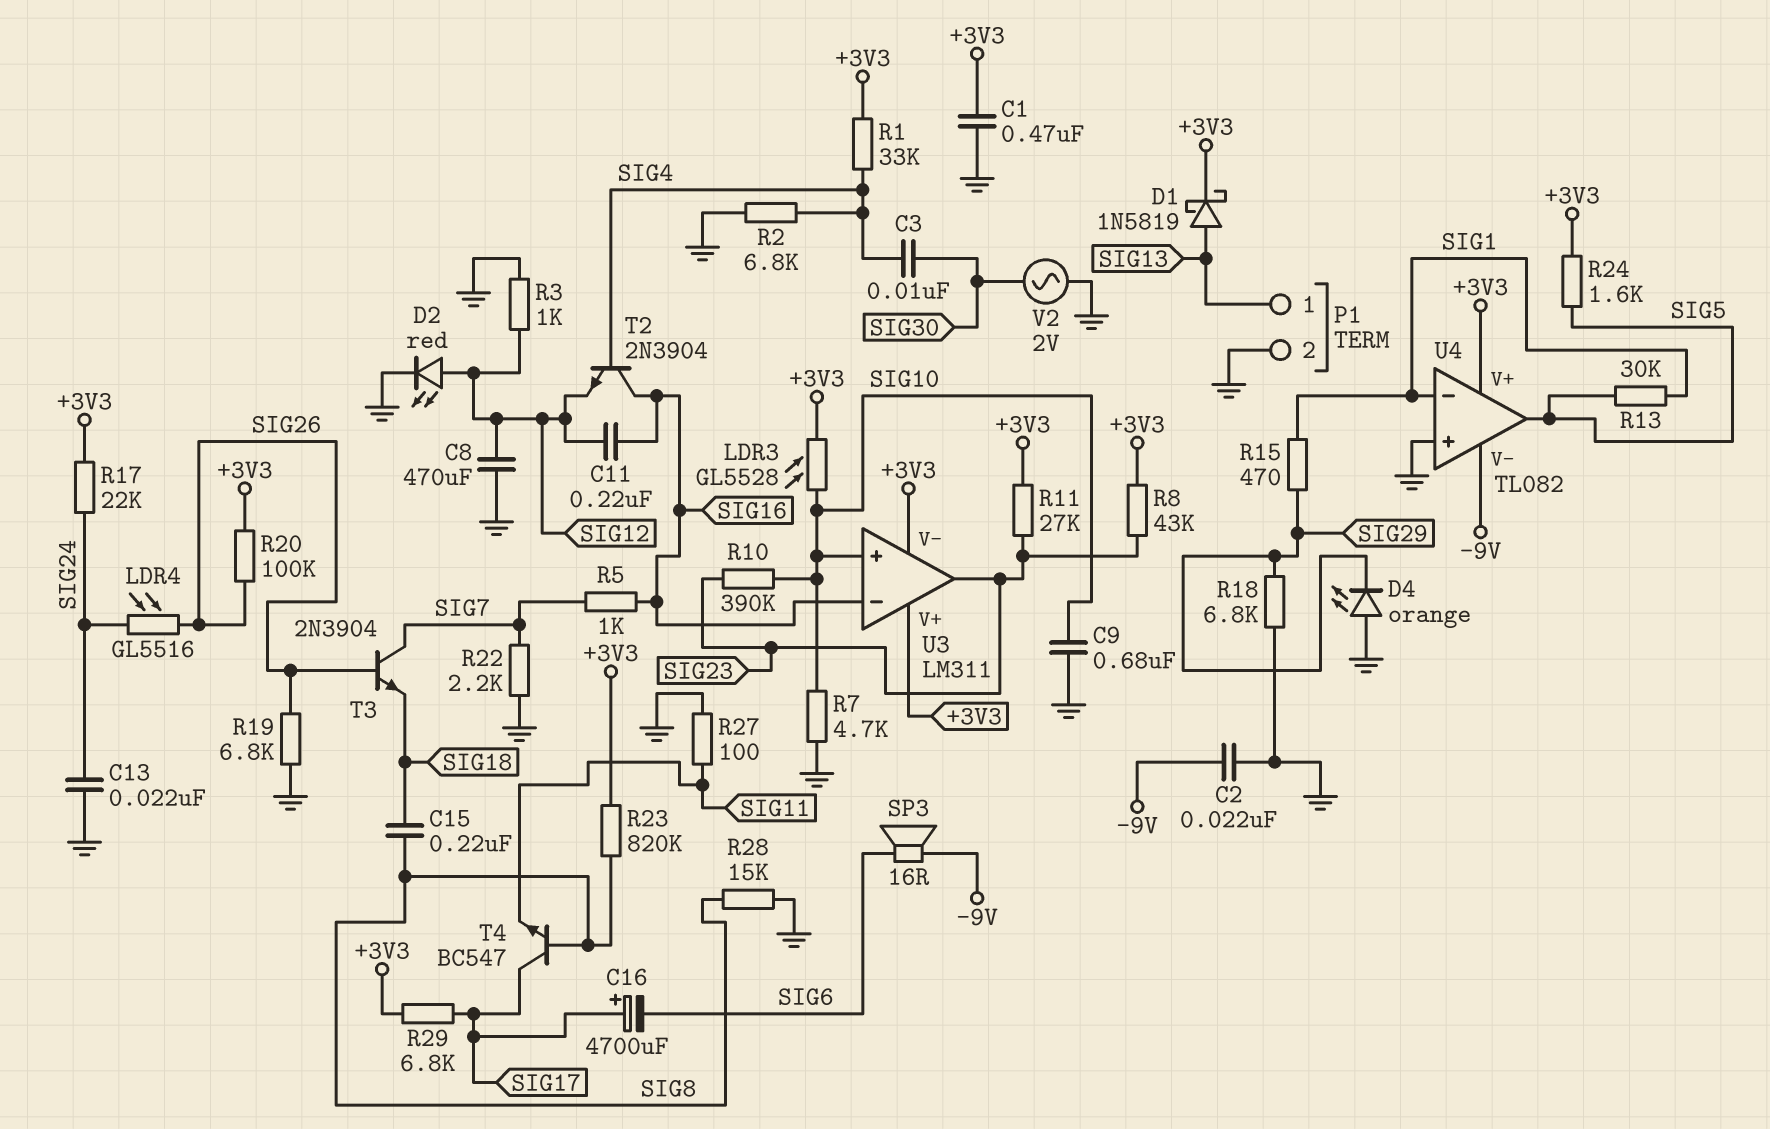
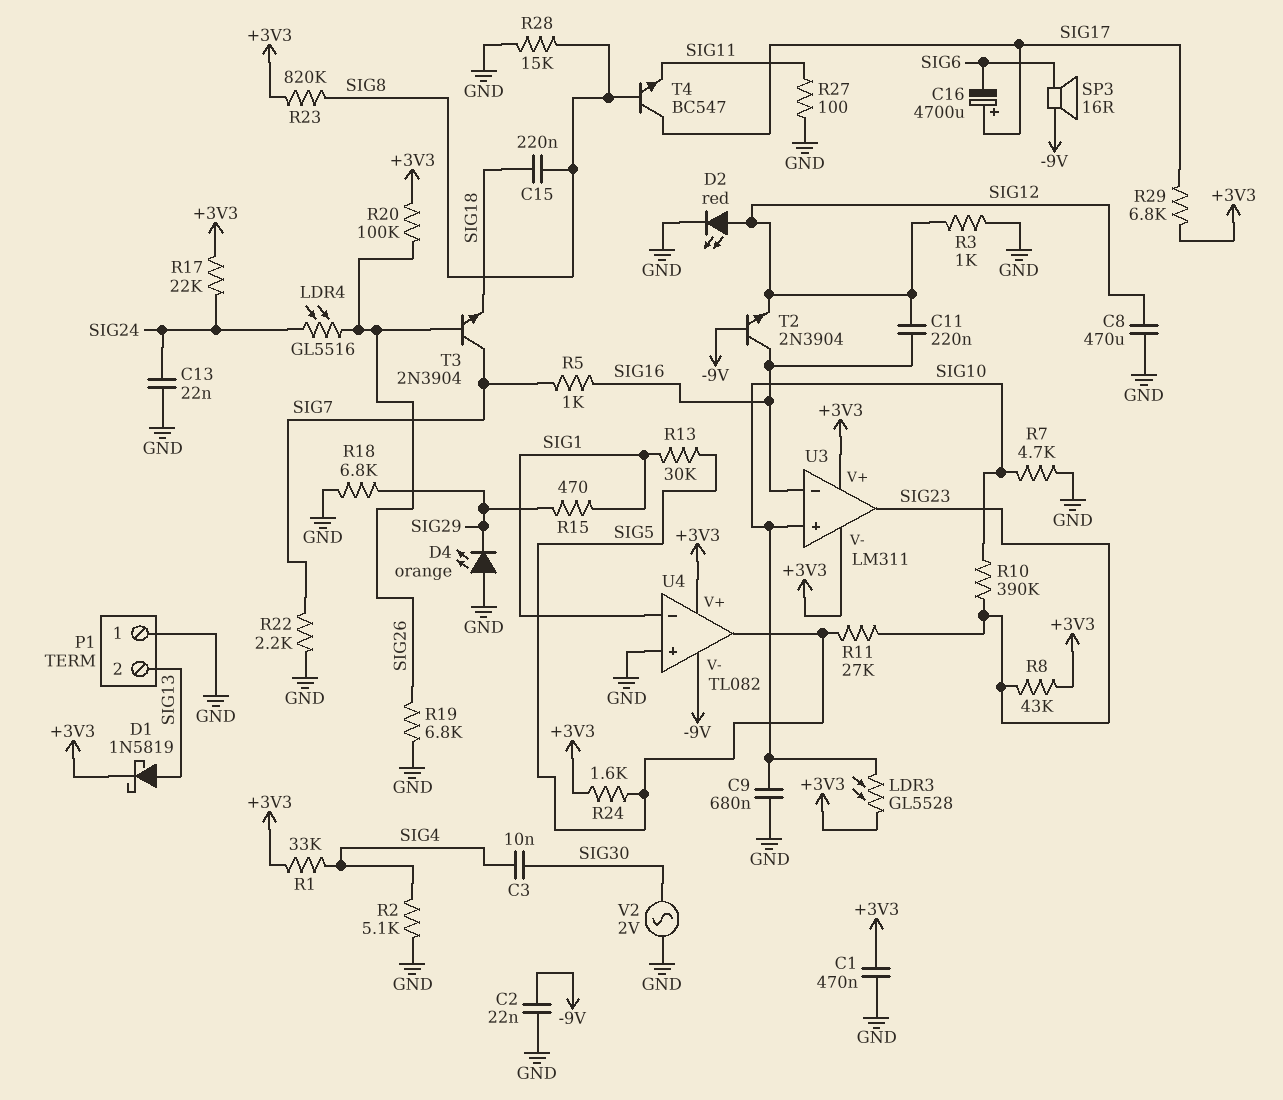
P1 pin 1: SIG13 -> GND
P1 pin 2: GND -> SIG13
R2: 6.8k (GND, SIG4) -> 5.1k (GND, SIG4)
R11: 27k (+3V3, SIG23) -> 27k (SIG5, SIG23)
T2: NPN 2N3904 (B SIG4, C SIG16, E SIG12) -> NPN 2N3904 (B -9V, C SIG16, E SIG12)

